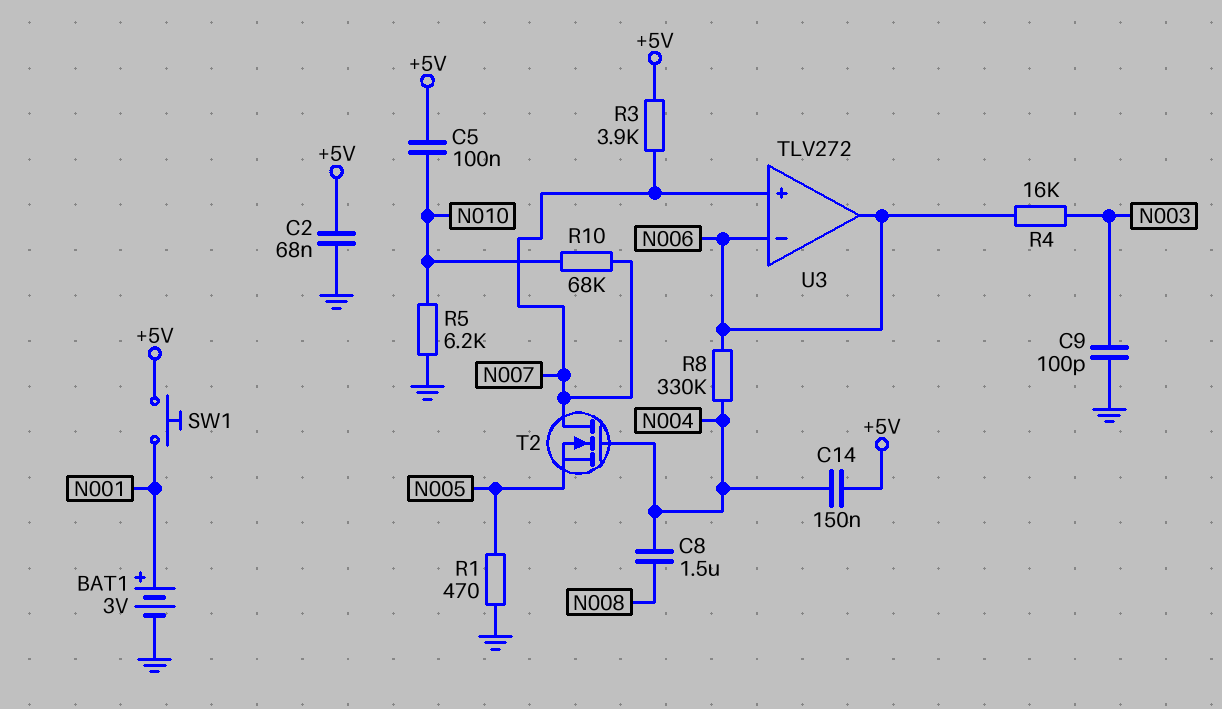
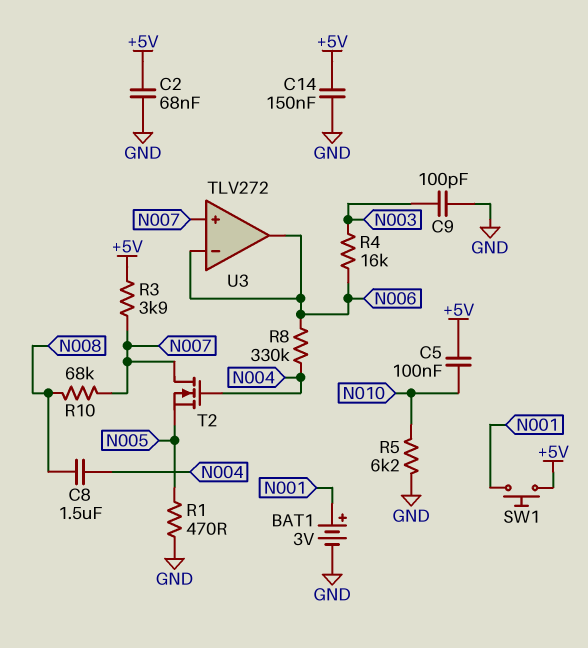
C14: 150nF (+5V, N004) -> 150nF (+5V, GND)
R10: 68k (N007, N010) -> 68k (N007, N008)

